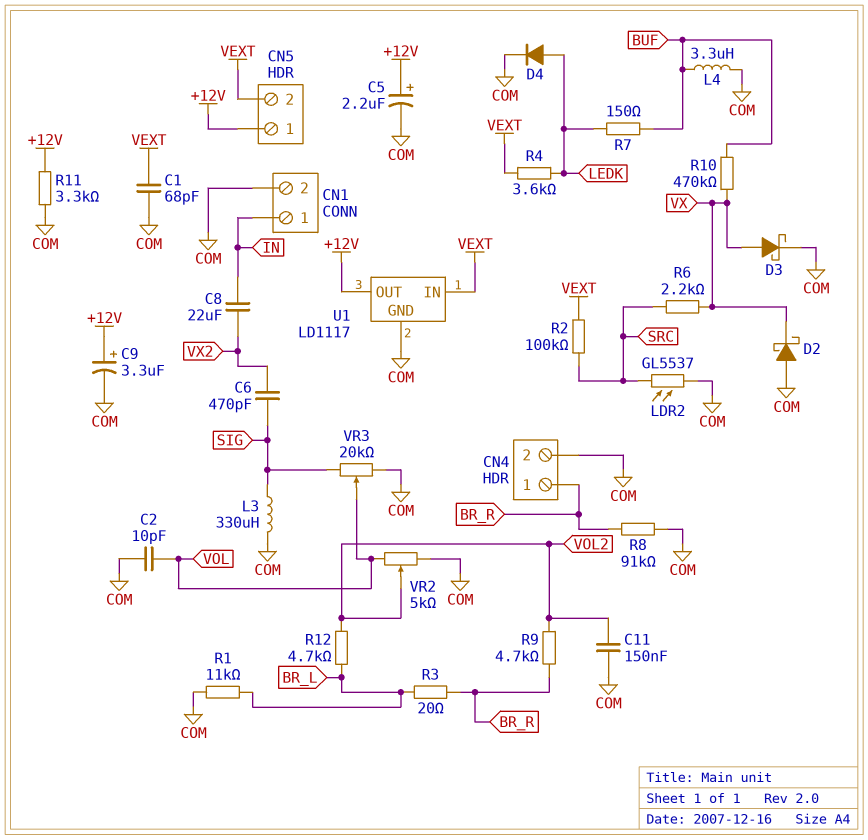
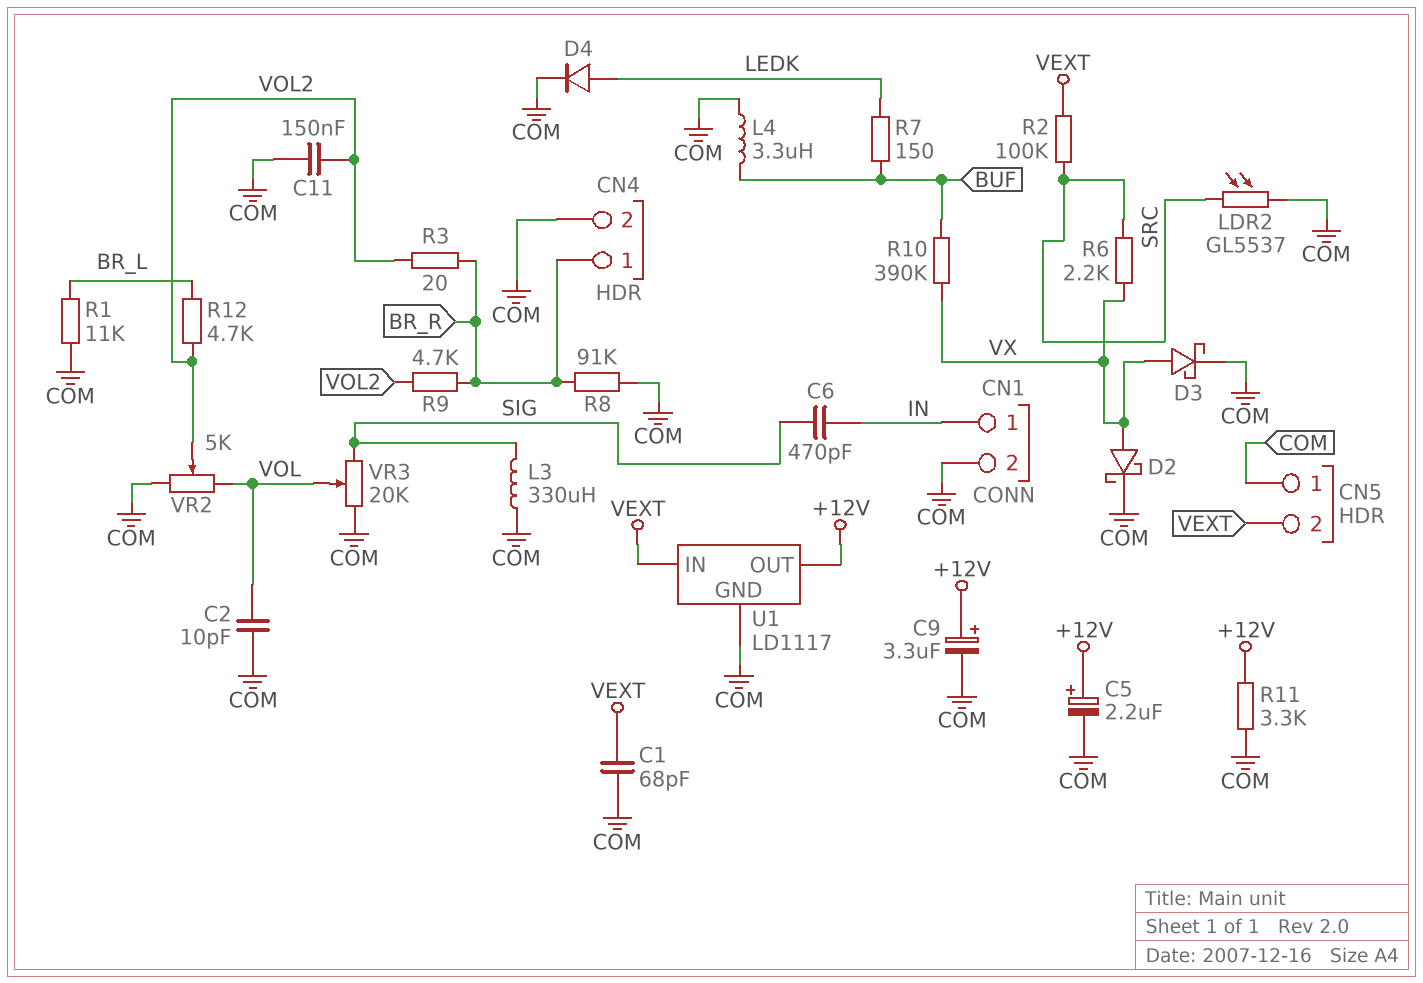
C6: 470pF (SIG, VX2) -> 470pF (IN, SIG)
C8: 22uF (IN, VX2) -> none
CN5 pin 1: +12V -> COM
D2: schottky (A COM, K VX) -> schottky (A VX, K COM)
R3: 20 (BR_L, BR_R) -> 20 (BR_R, VOL2)
R4: 3.6k (LEDK, VEXT) -> none
R10: 470k (BUF, VX) -> 390k (BUF, VX)

